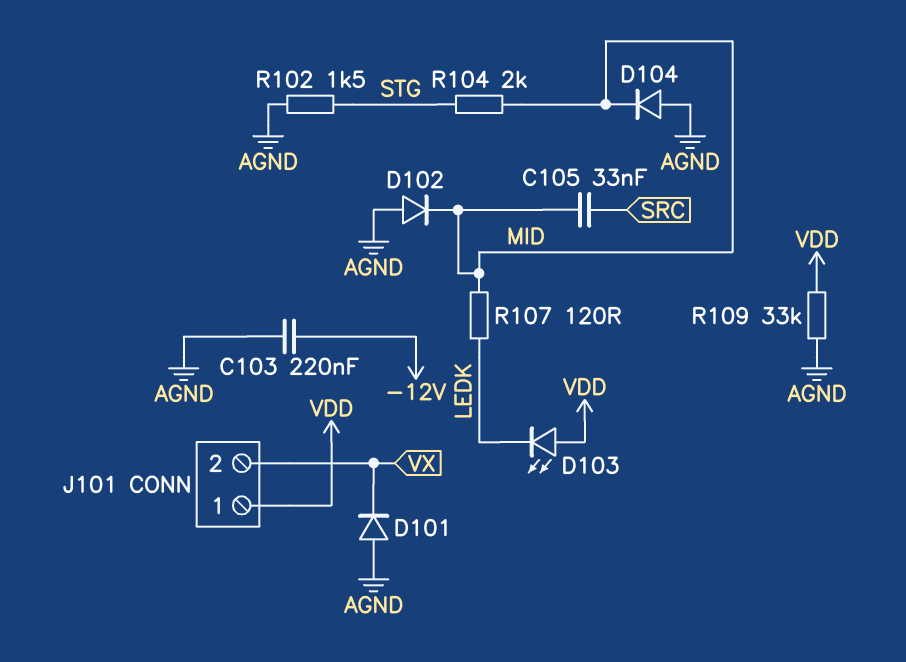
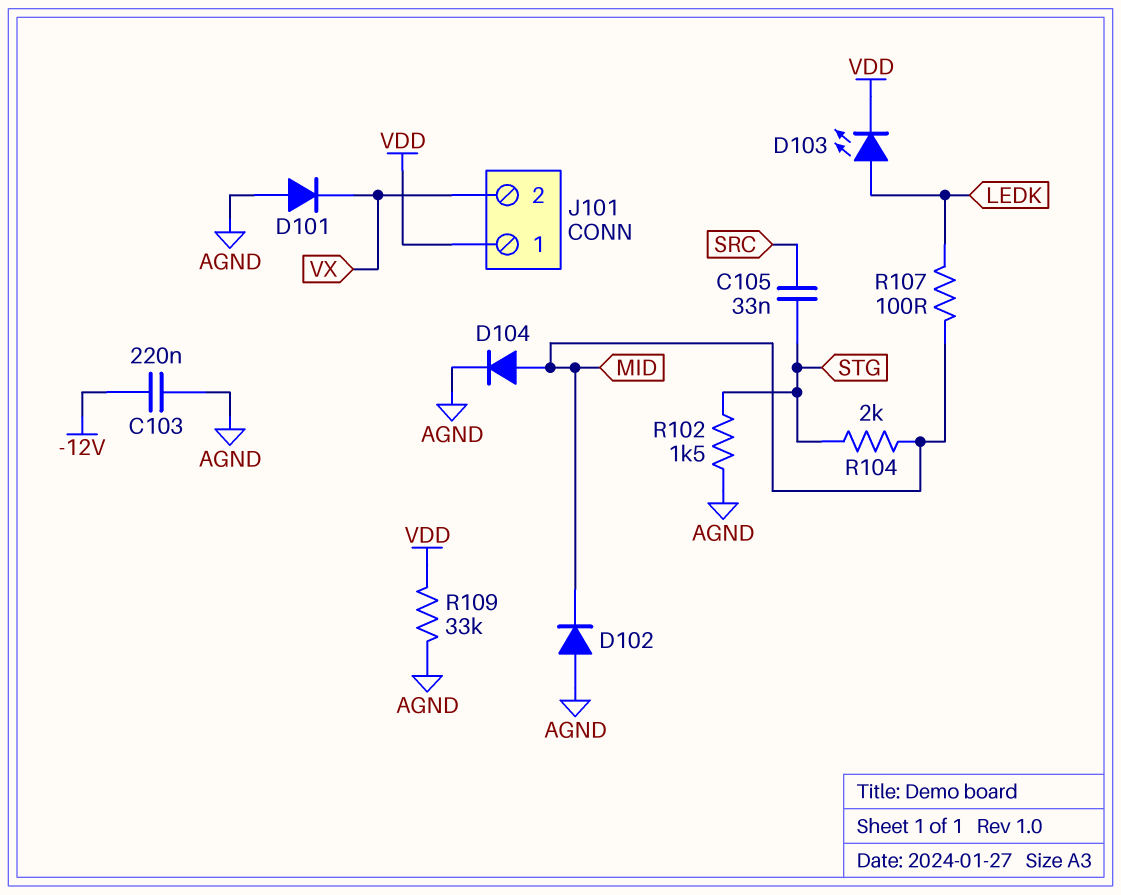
C105: 33nF (MID, SRC) -> 33nF (SRC, STG)
D103: LED (A VDD, K LEDK) -> LED (A LEDK, K VDD)
D104: diode (A AGND, K MID) -> diode (A MID, K AGND)
R107: 120 (LEDK, MID) -> 100 (LEDK, MID)

